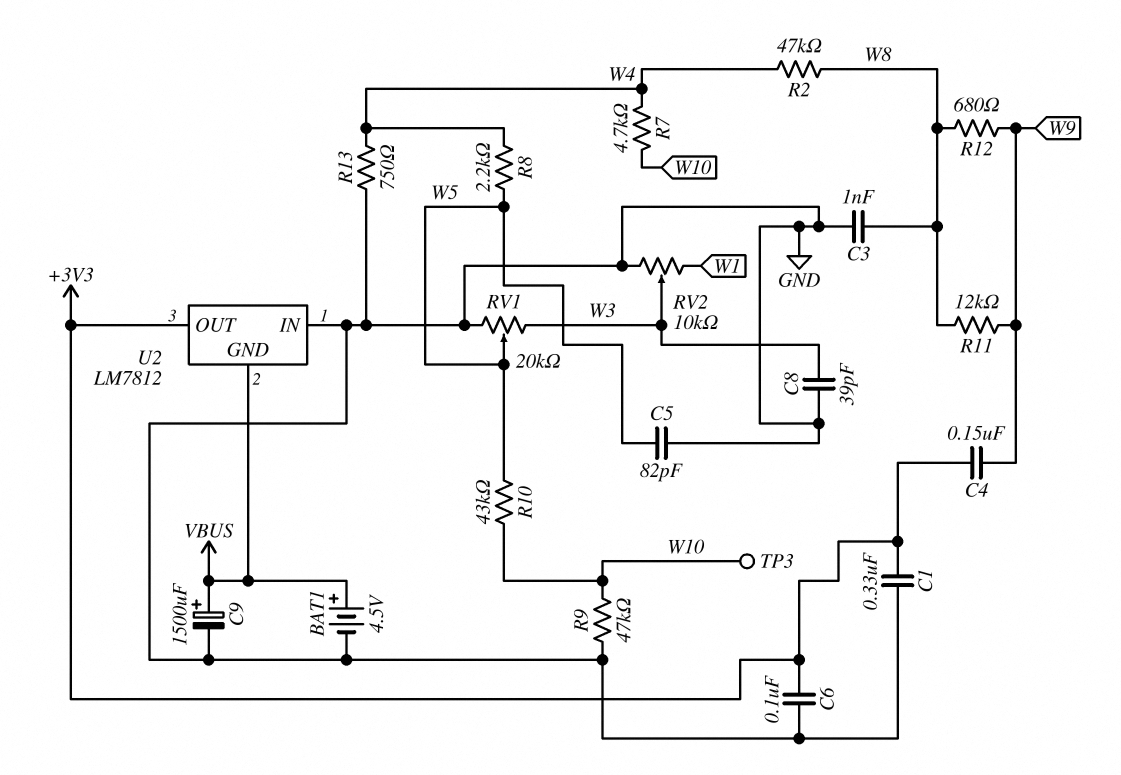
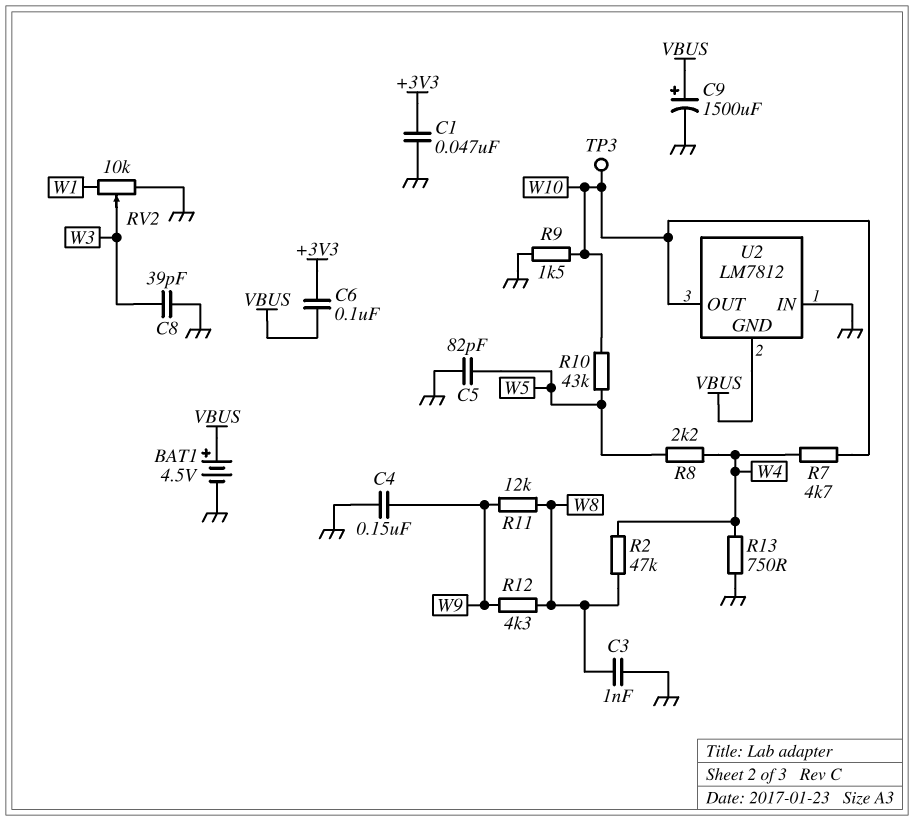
C1: 330nF (+3V3, GND) -> 47nF (+3V3, GND)
C4: 150nF (+3V3, W9) -> 150nF (GND, W9)
C6: 100nF (+3V3, GND) -> 100nF (+3V3, VBUS)
R9: 47k (GND, W10) -> 1.5k (GND, W10)
R12: 680 (W8, W9) -> 4.3k (W8, W9)
RV1: 20k (GND, W3, wiper W5) -> none
U2 pin OUT: +3V3 -> W10

